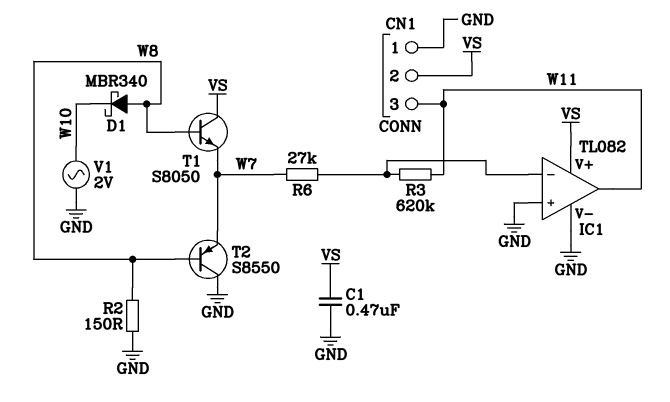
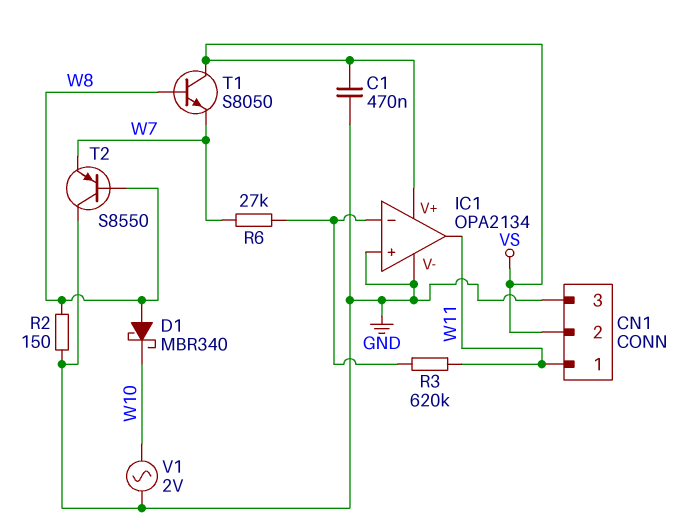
CN1 pin 1: GND -> W11
CN1 pin 3: W11 -> GND
IC1: TL082 -> OPA2134

